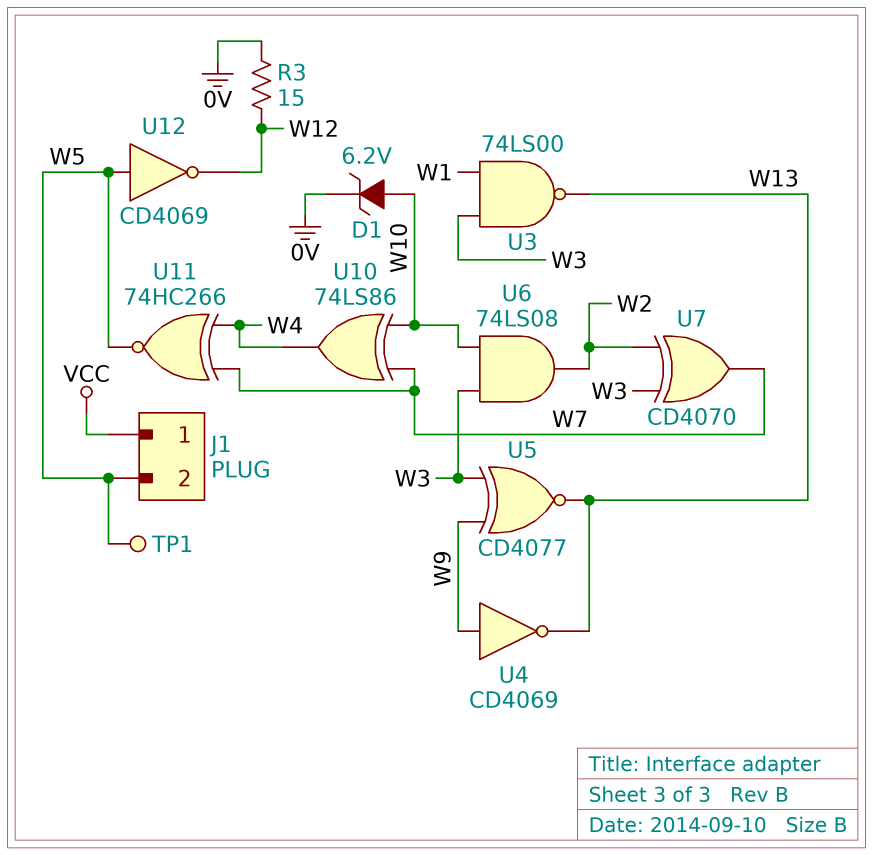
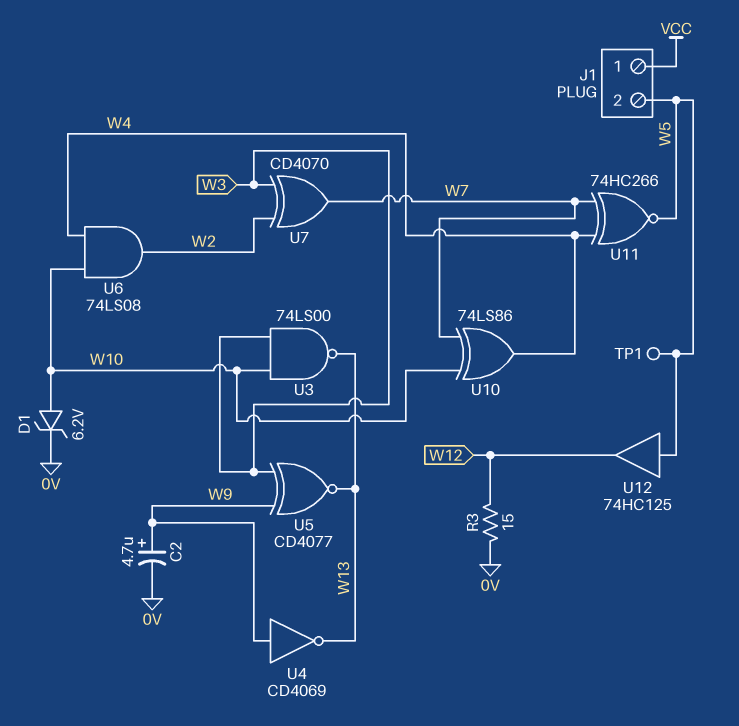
C2: none -> 4.7uF (plus W9, minus 0V)
U3: NAND 74LS00 (in W1, in W3, out W13) -> NAND 74LS00 (in W3, in W10, out W13)
U6: AND 74LS08 (in W3, in W10, out W2) -> AND 74LS08 (in W4, in W10, out W2)
U12: NOT CD4069 (in W5, out W12) -> buffer 74HC125 (in W5, out W12)

